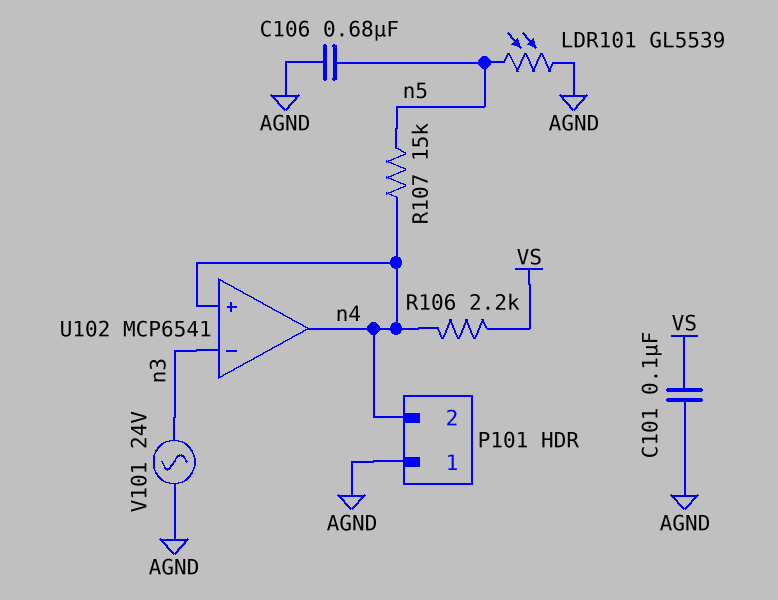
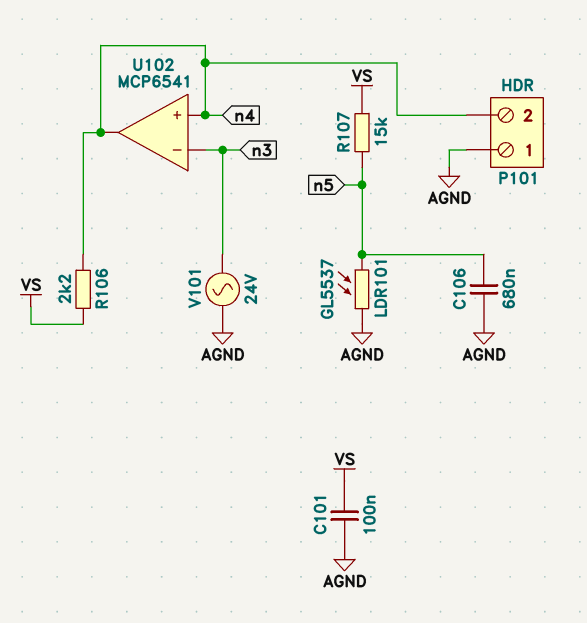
LDR101: GL5539 (AGND, n5) -> GL5537 (AGND, n5)
R107: 15k (n4, n5) -> 15k (VS, n5)

